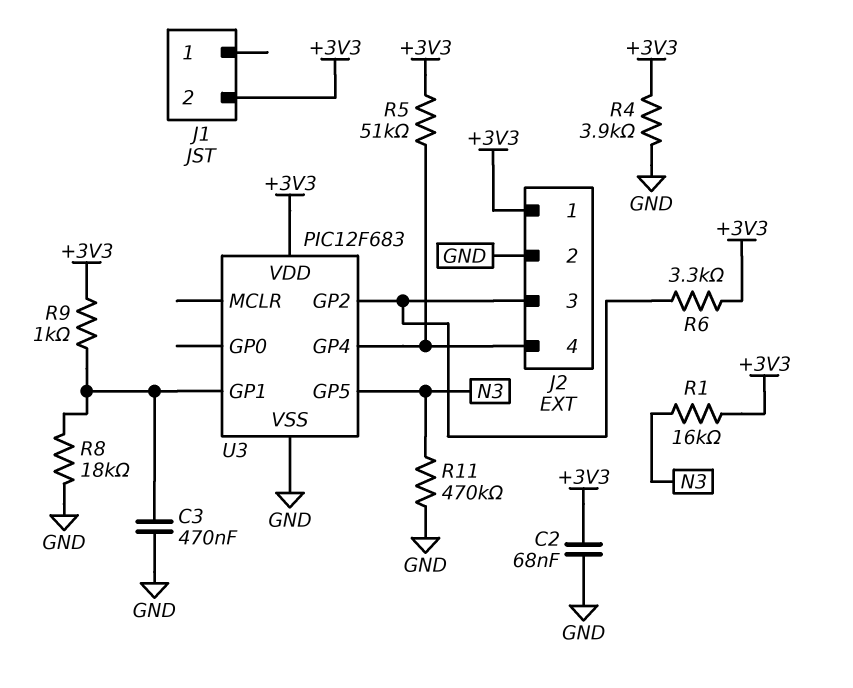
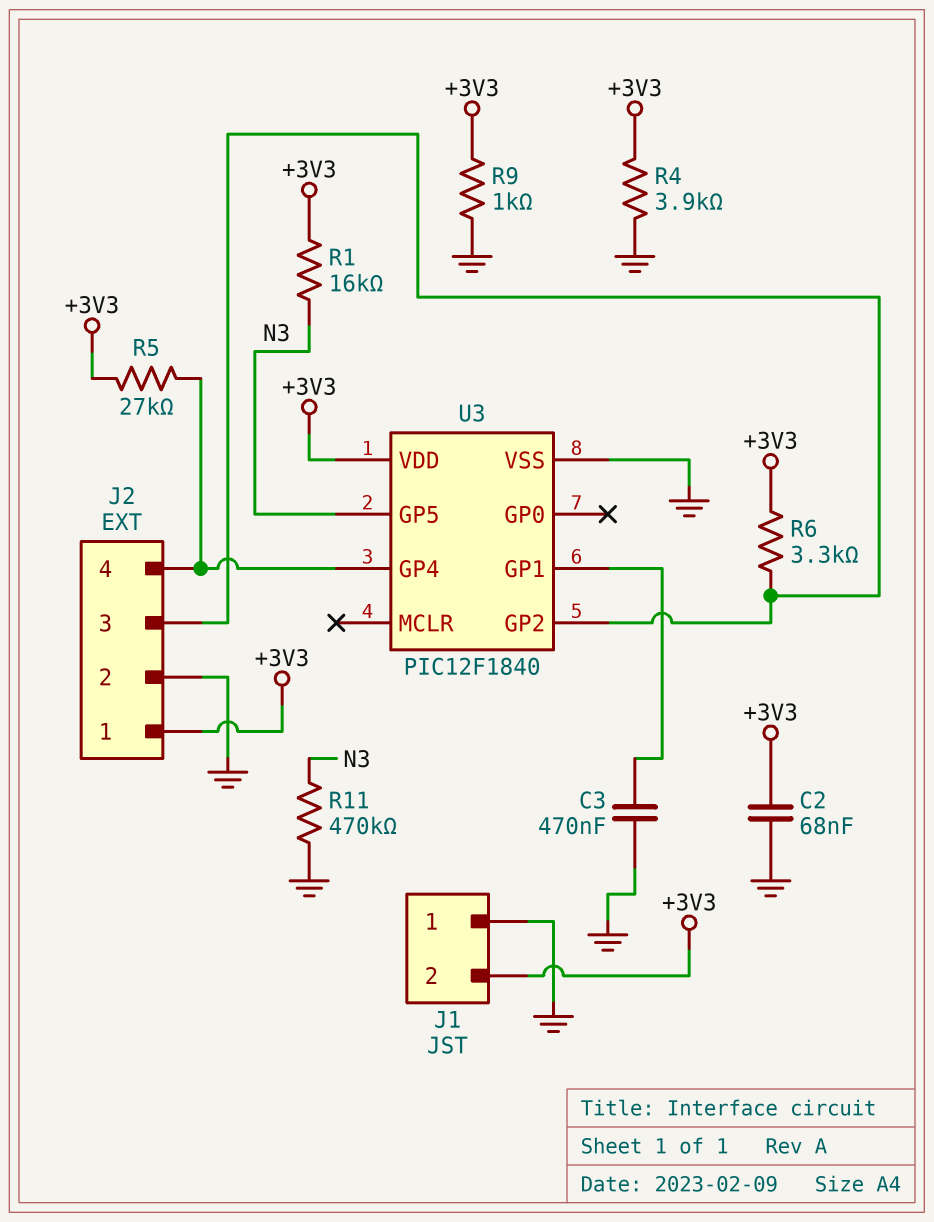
J1 pin 1: none -> GND
R5: 51k (+3V3, J2/4) -> 27k (+3V3, J2/4)
R8: 18k (GND, U3/GP1) -> none
R9: 1k (+3V3, U3/GP1) -> 1k (+3V3, GND)
U3: PIC12F683 -> PIC12F1840

